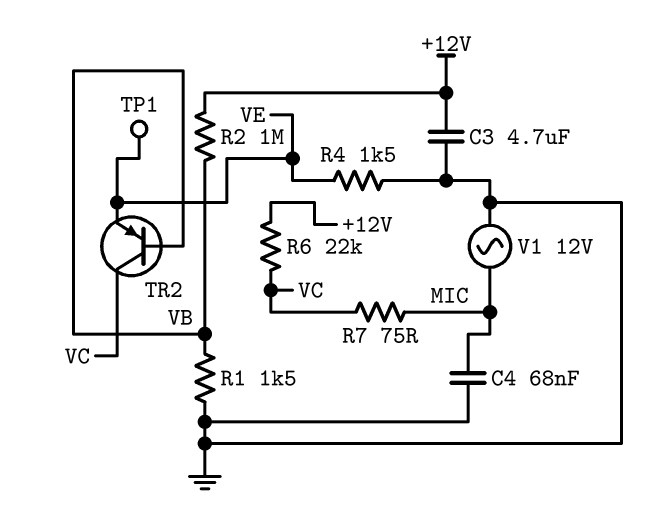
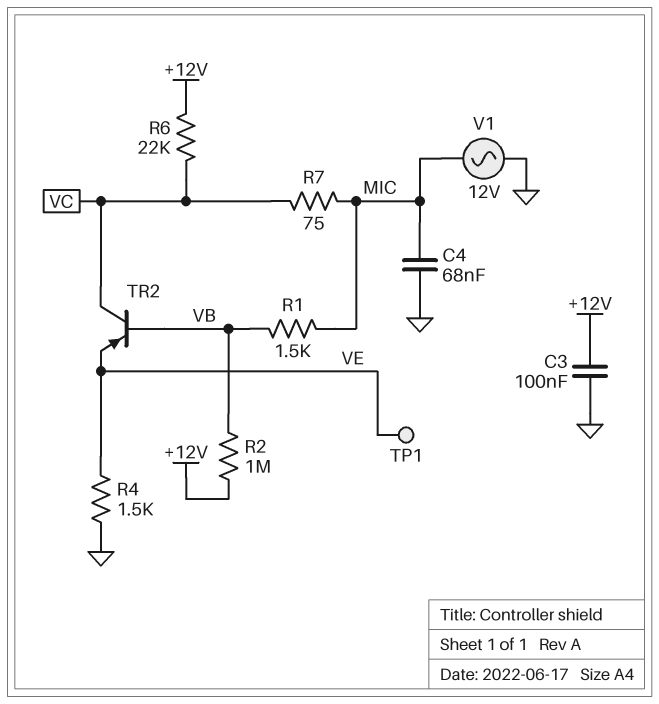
C3: 4.7uF (+12V, GND) -> 100nF (+12V, GND)
R1: 1.5k (GND, VB) -> 1.5k (MIC, VB)

